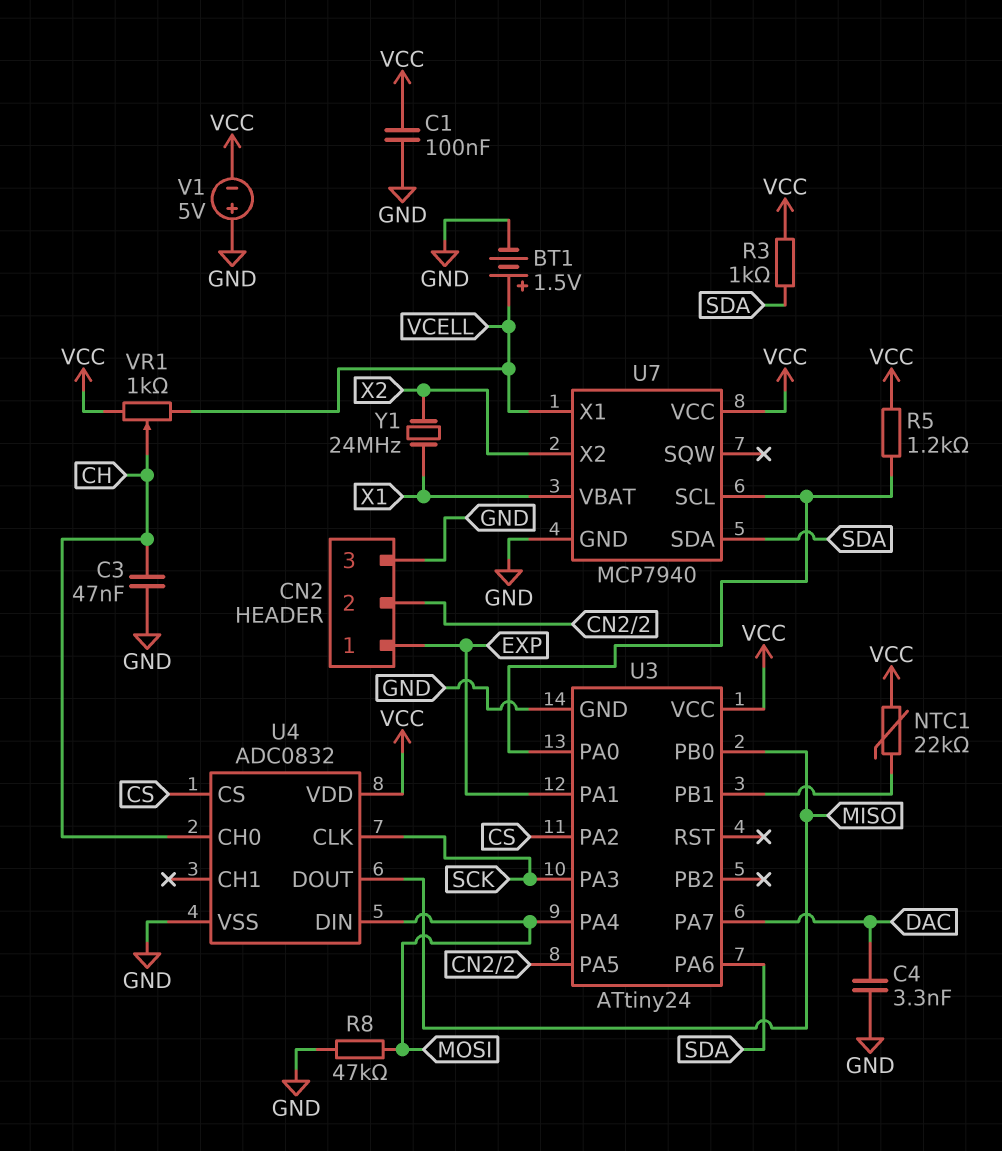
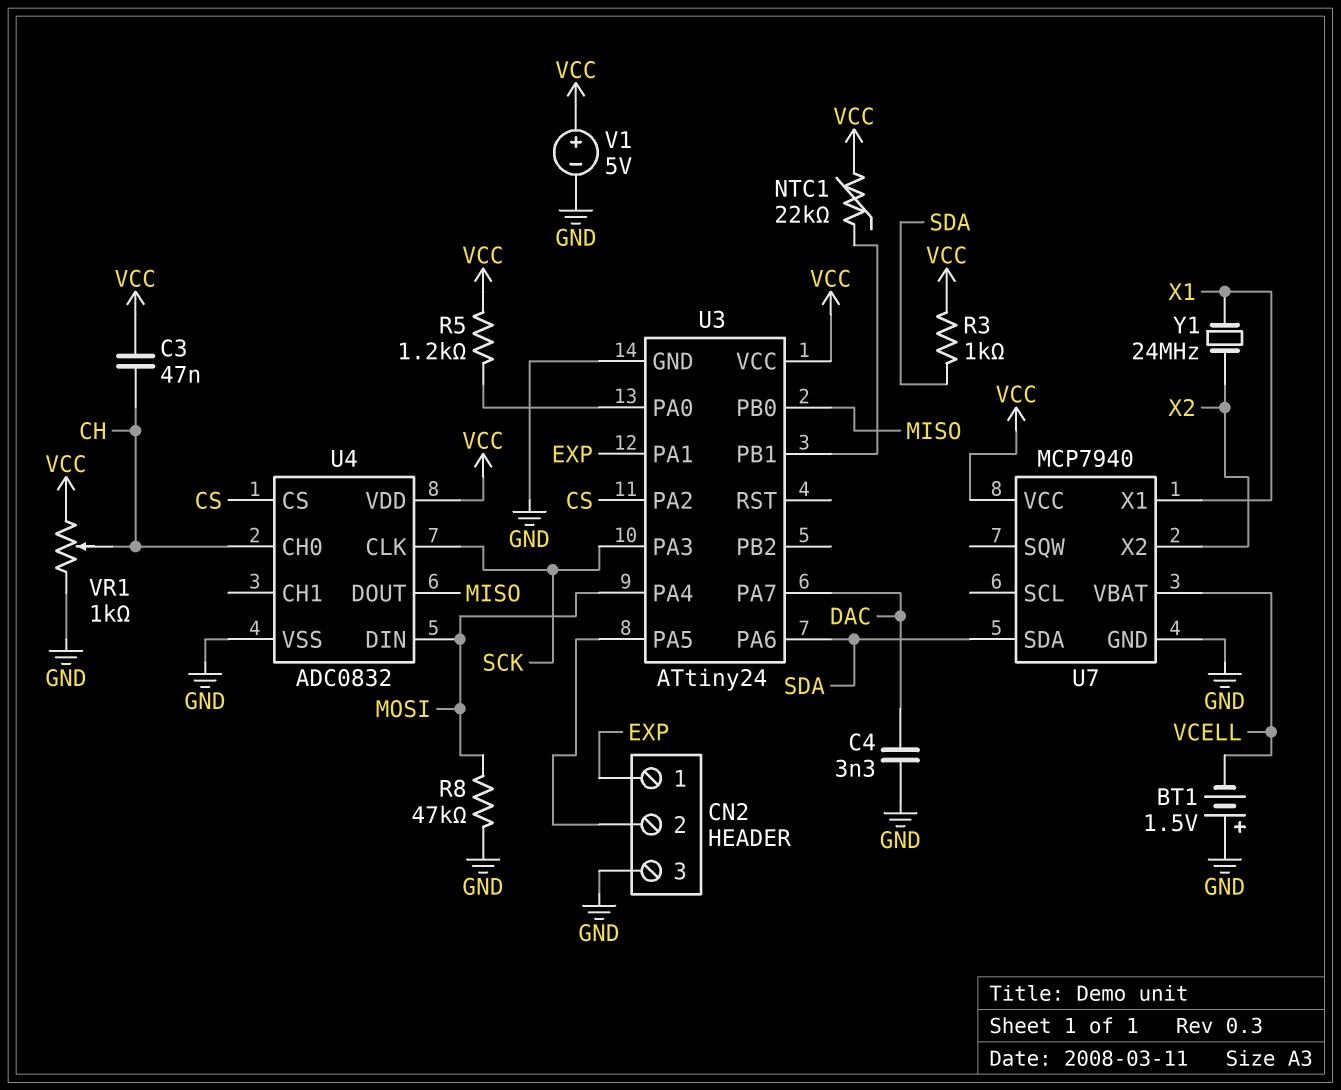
BT1: 1.5V (plus VCELL, minus GND) -> 1.5V (plus GND, minus VCELL)
C1: 100nF (GND, VCC) -> none
C3: 47nF (CH, GND) -> 47nF (CH, VCC)
U7 pin SCL: U3/PA0 -> none
U7 pin VBAT: X1 -> VCELL
U7 pin X1: VCELL -> X1
V1: 5V (plus GND, minus VCC) -> 5V (plus VCC, minus GND)
VR1: 1k (VCC, VCELL, wiper CH) -> 1k (GND, VCC, wiper CH)

